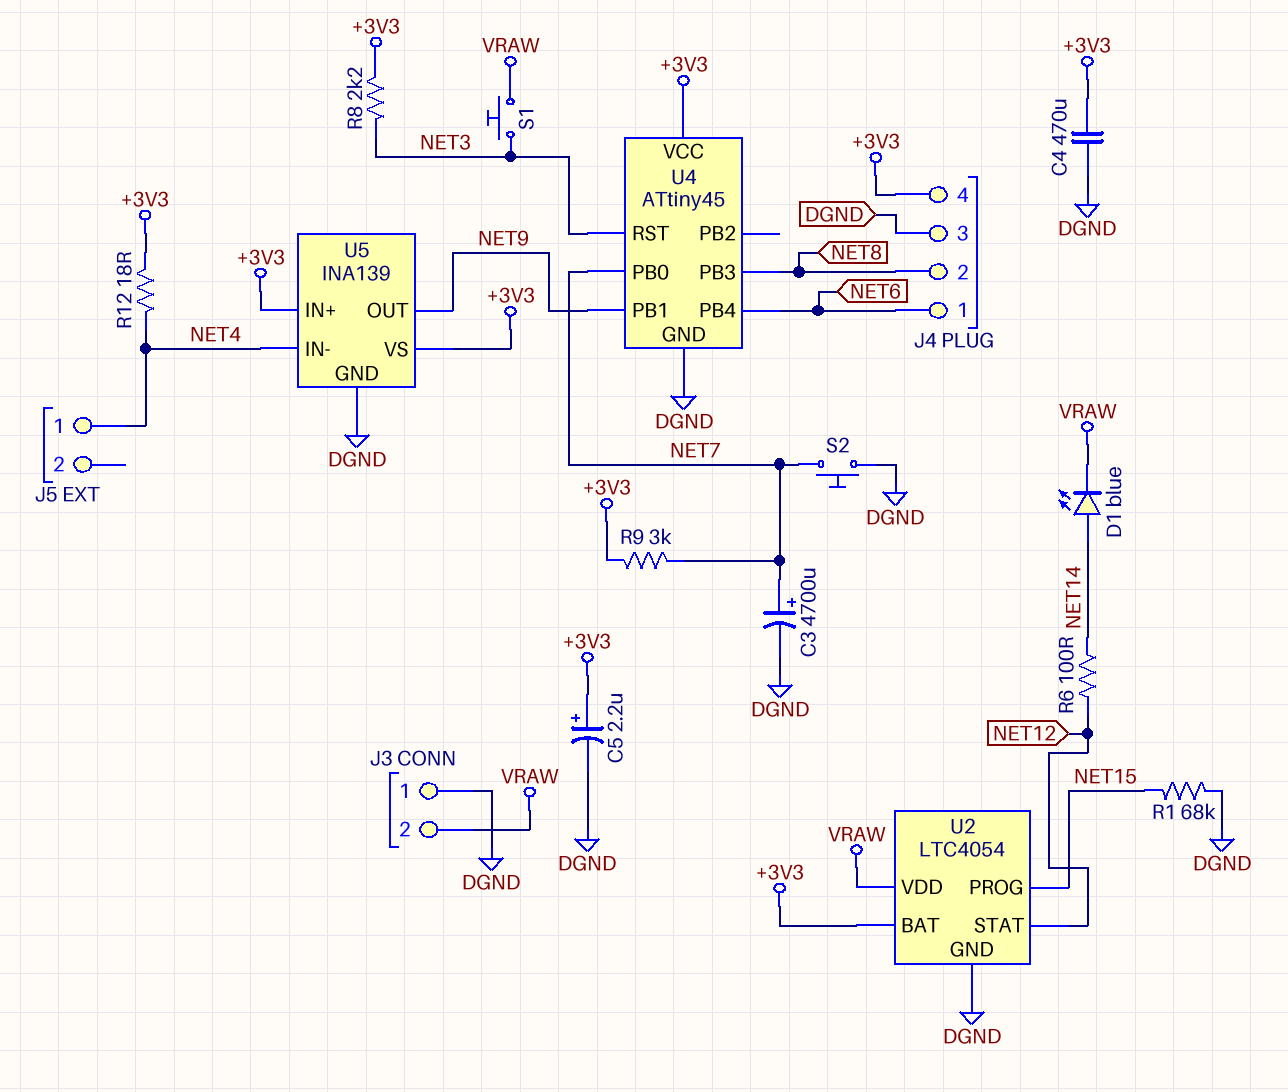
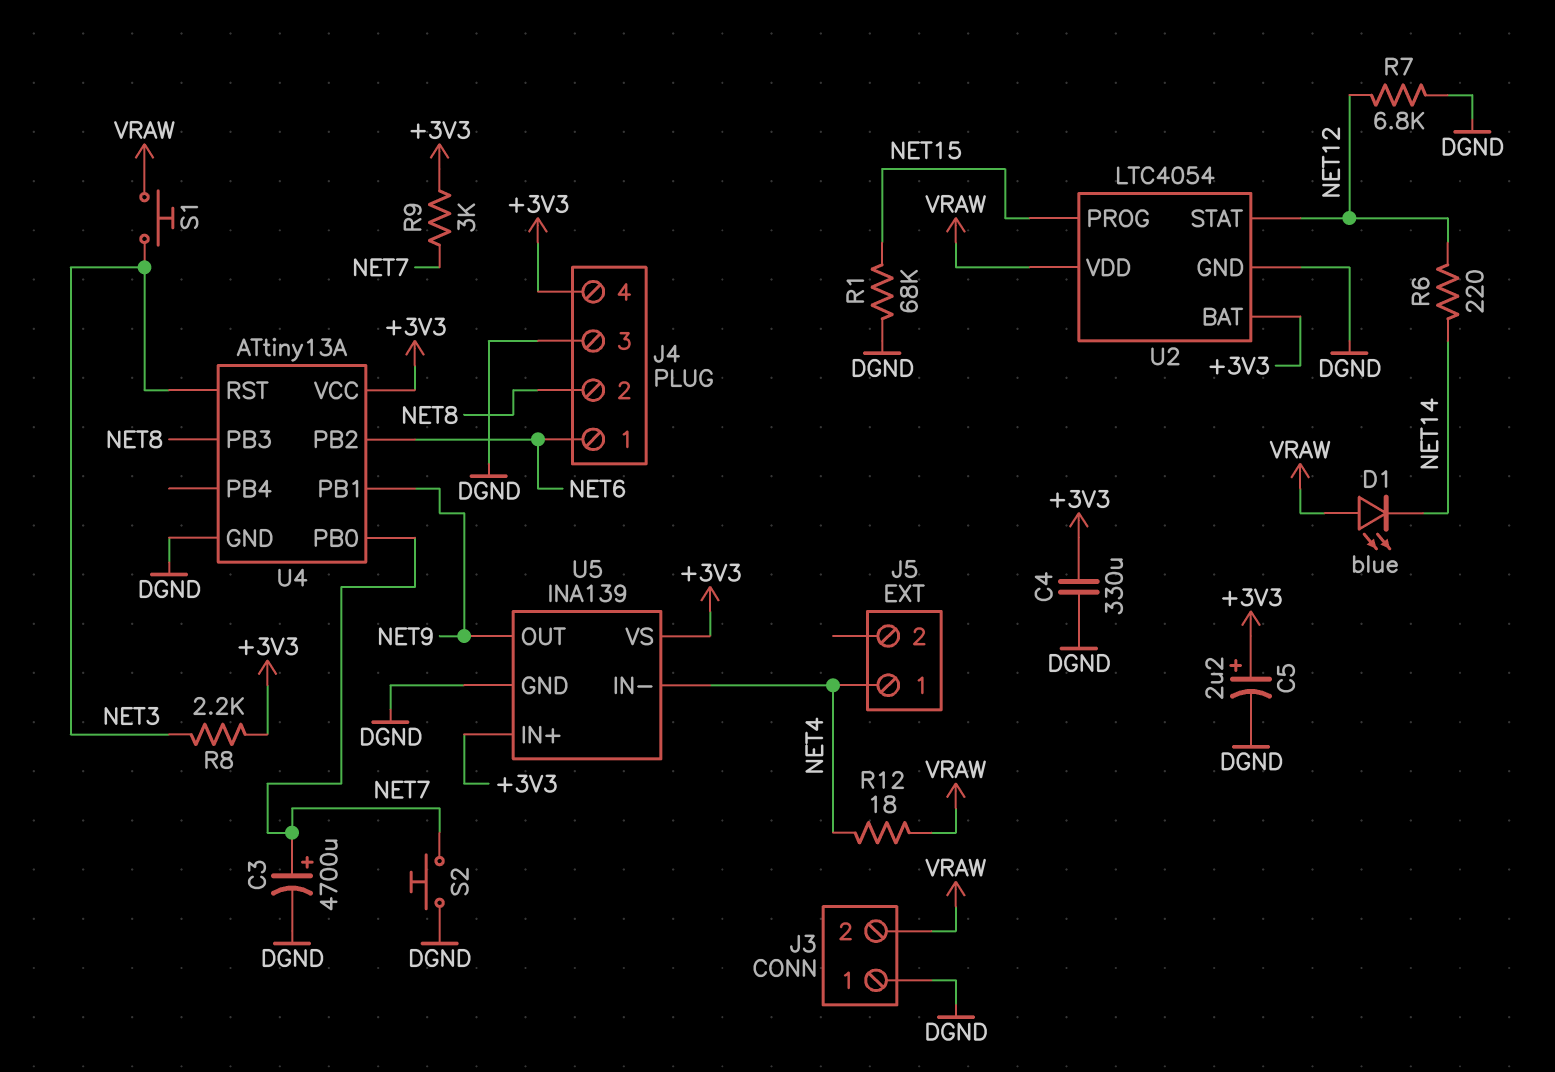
C4: 470uF (+3V3, DGND) -> 330uF (+3V3, DGND)
D1: LED blue (A NET14, K VRAW) -> LED blue (A VRAW, K NET14)
R6: 100 (NET12, NET14) -> 220 (NET12, NET14)
R7: none -> 6.8k (DGND, NET12)
R12: 18 (+3V3, NET4) -> 18 (NET4, VRAW)
U4: ATtiny45 -> ATtiny13A
U4 pin PB2: none -> NET6
U4 pin PB4: NET6 -> none

